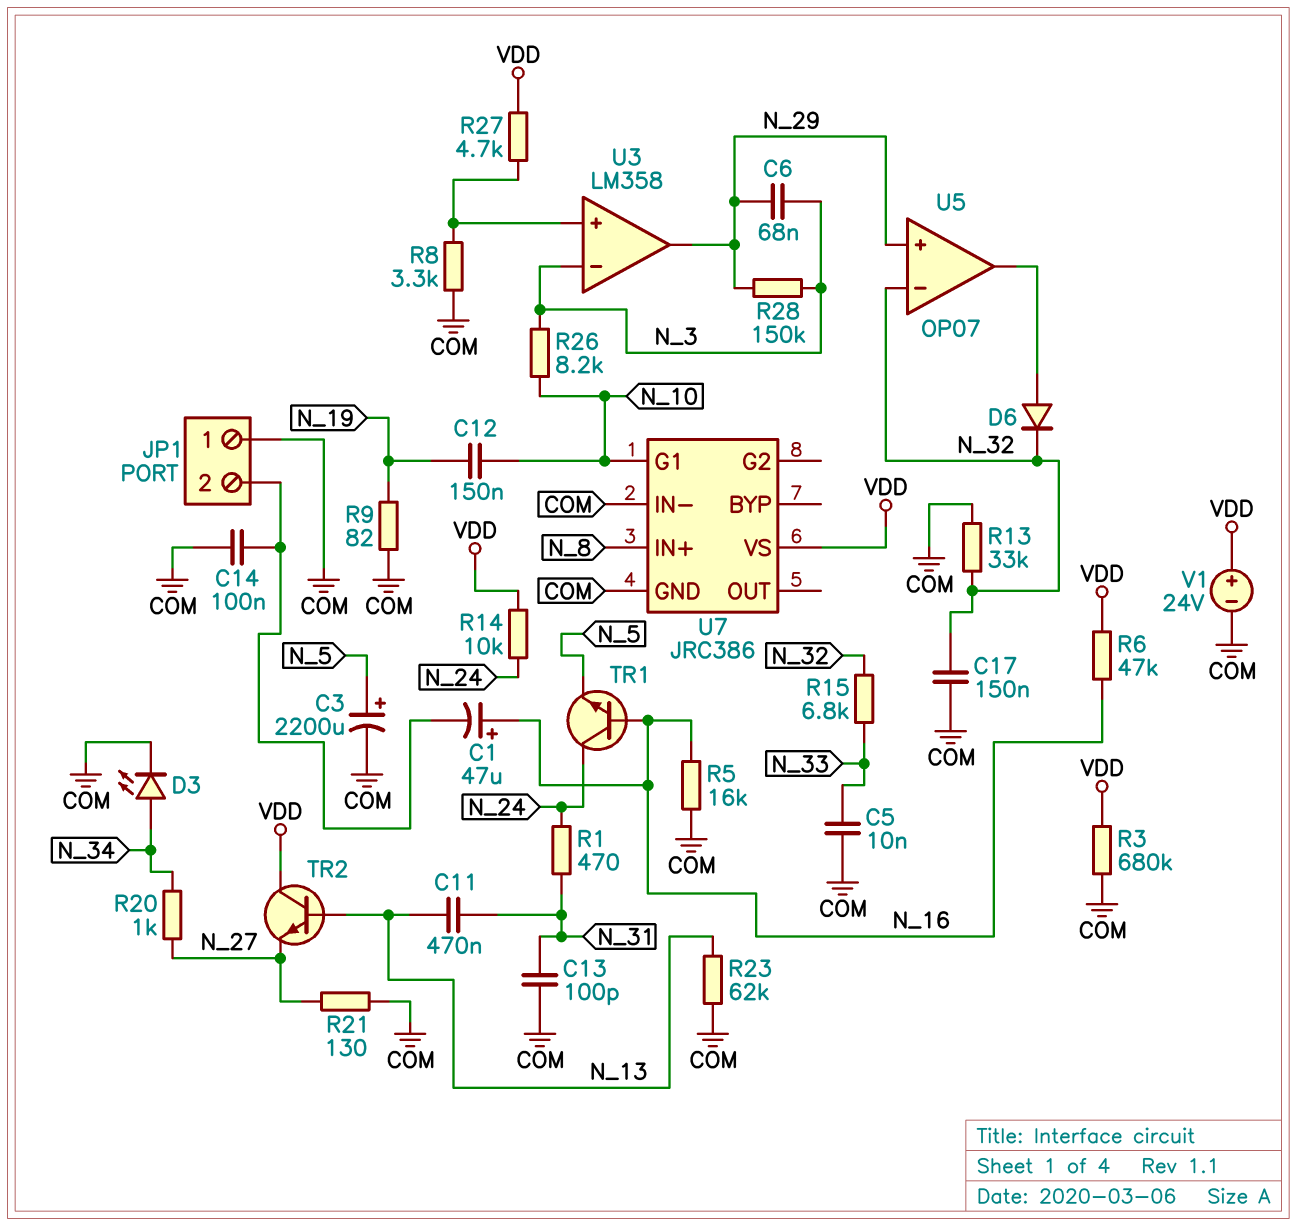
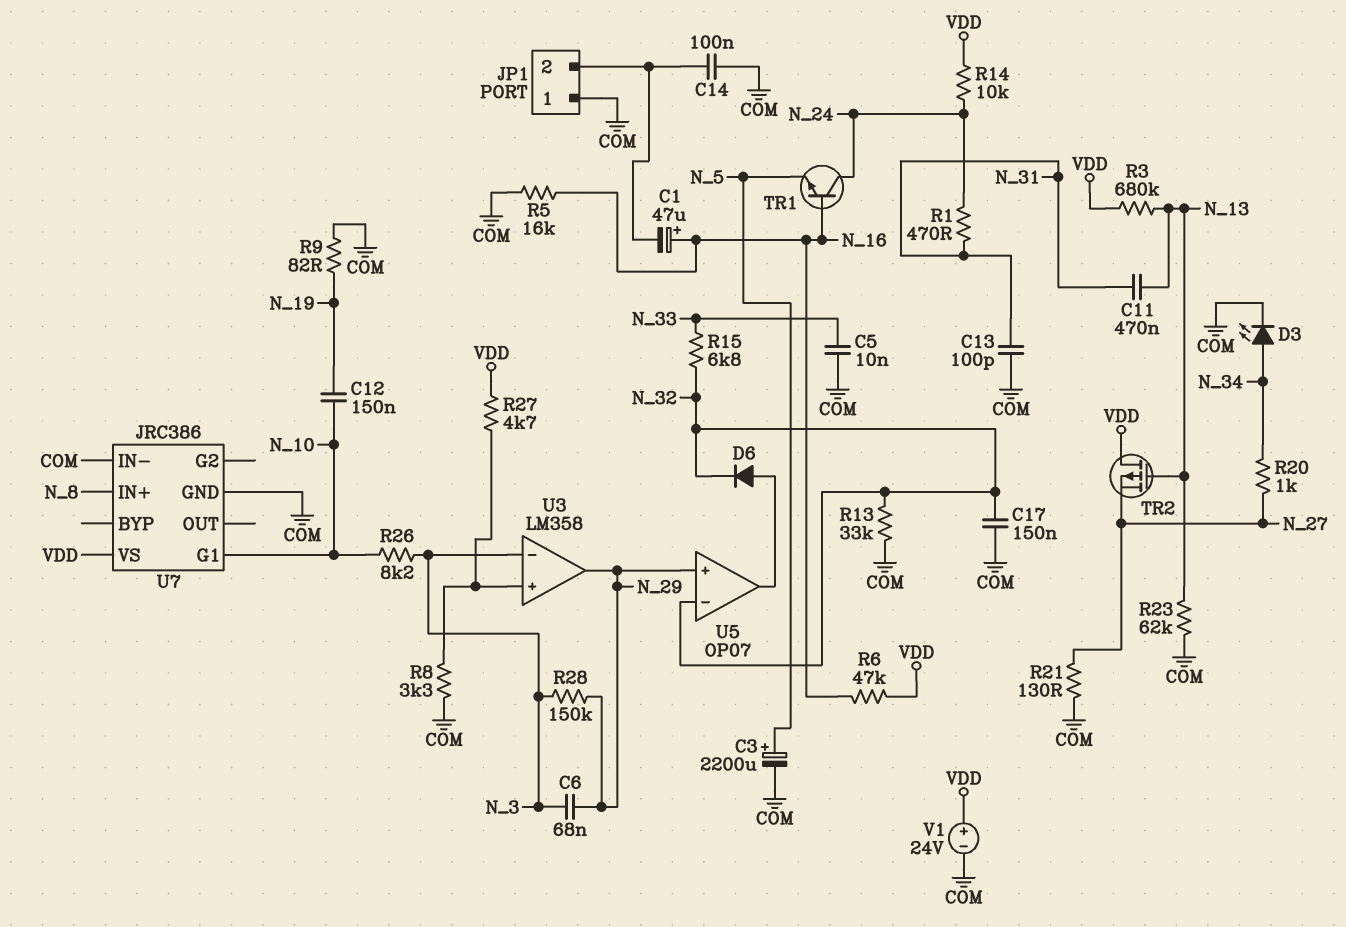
R3: 680k (COM, VDD) -> 680k (N_13, VDD)
TR2: NPN (B N_13, C VDD, E N_27) -> PMOS (G N_13, D VDD, S N_27)

